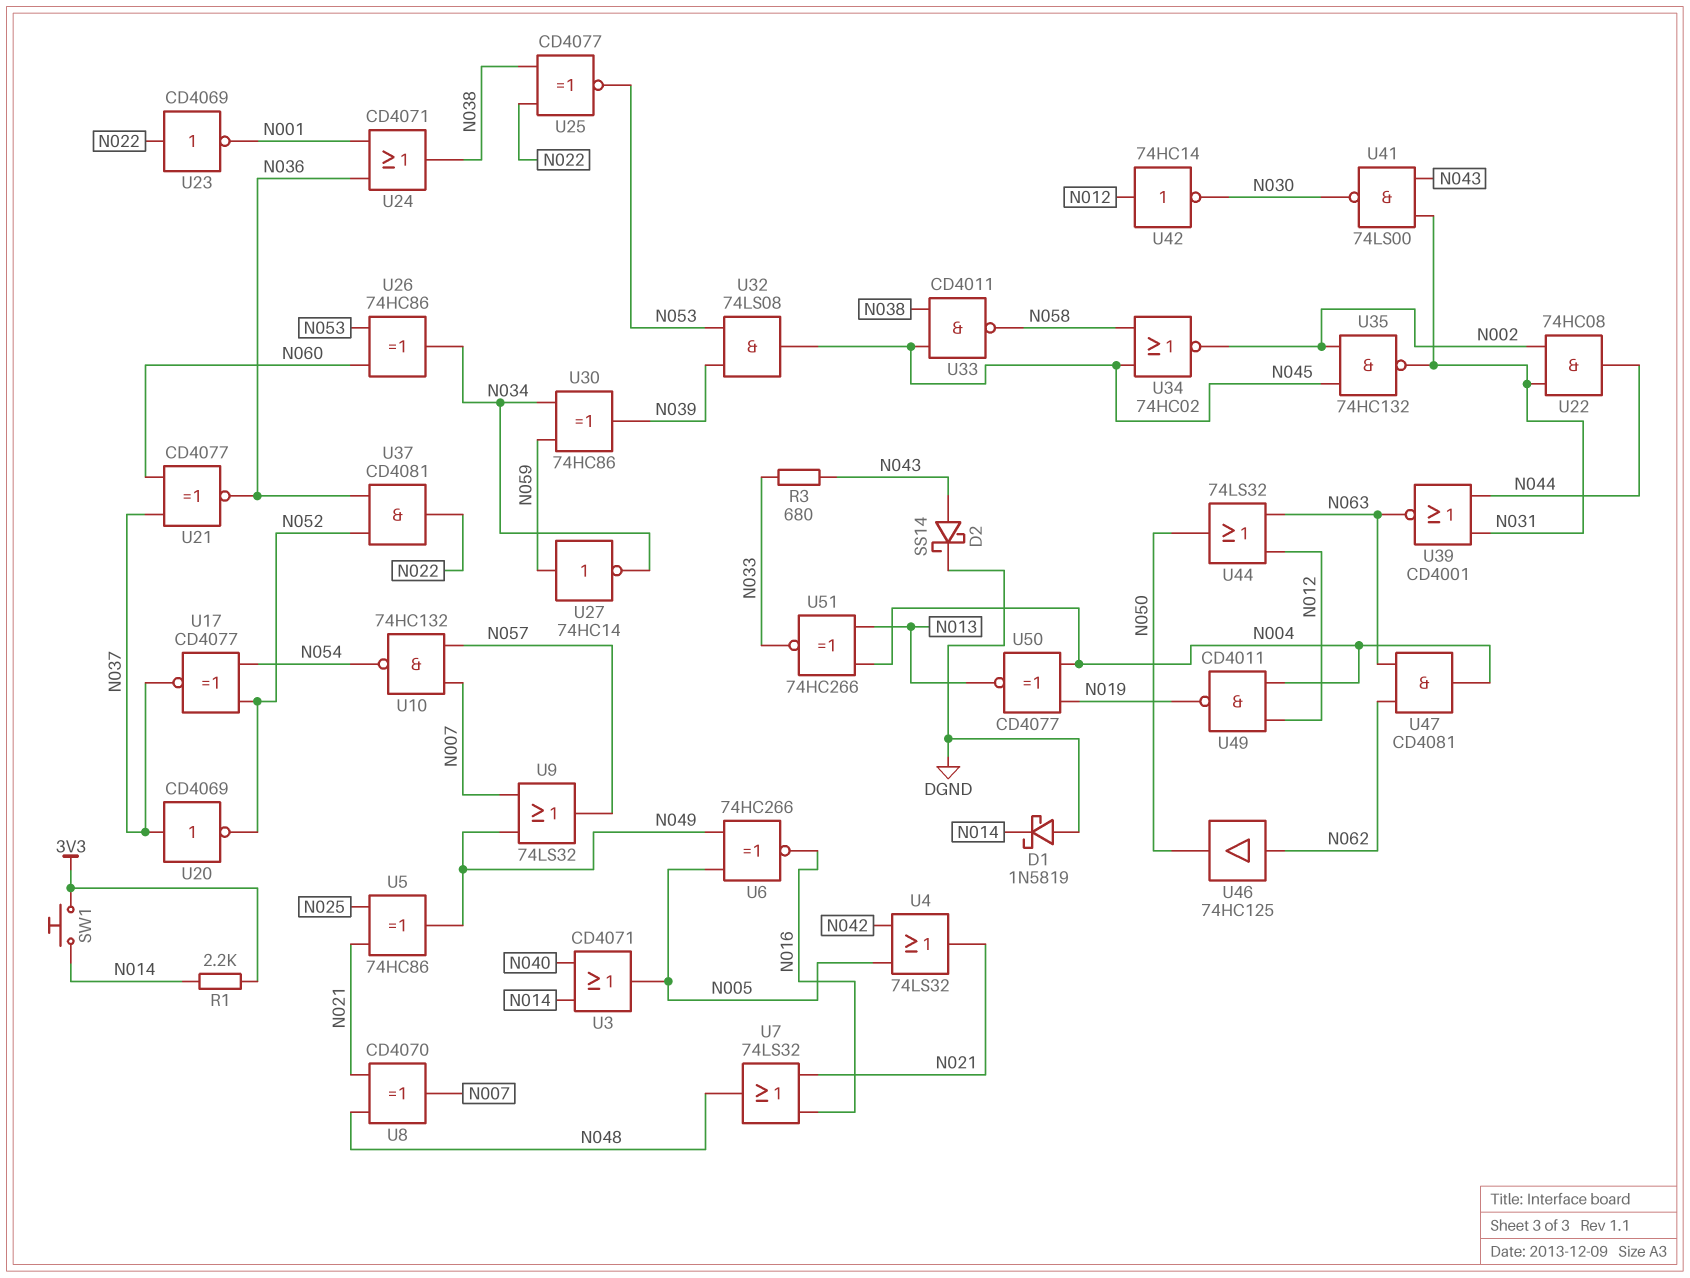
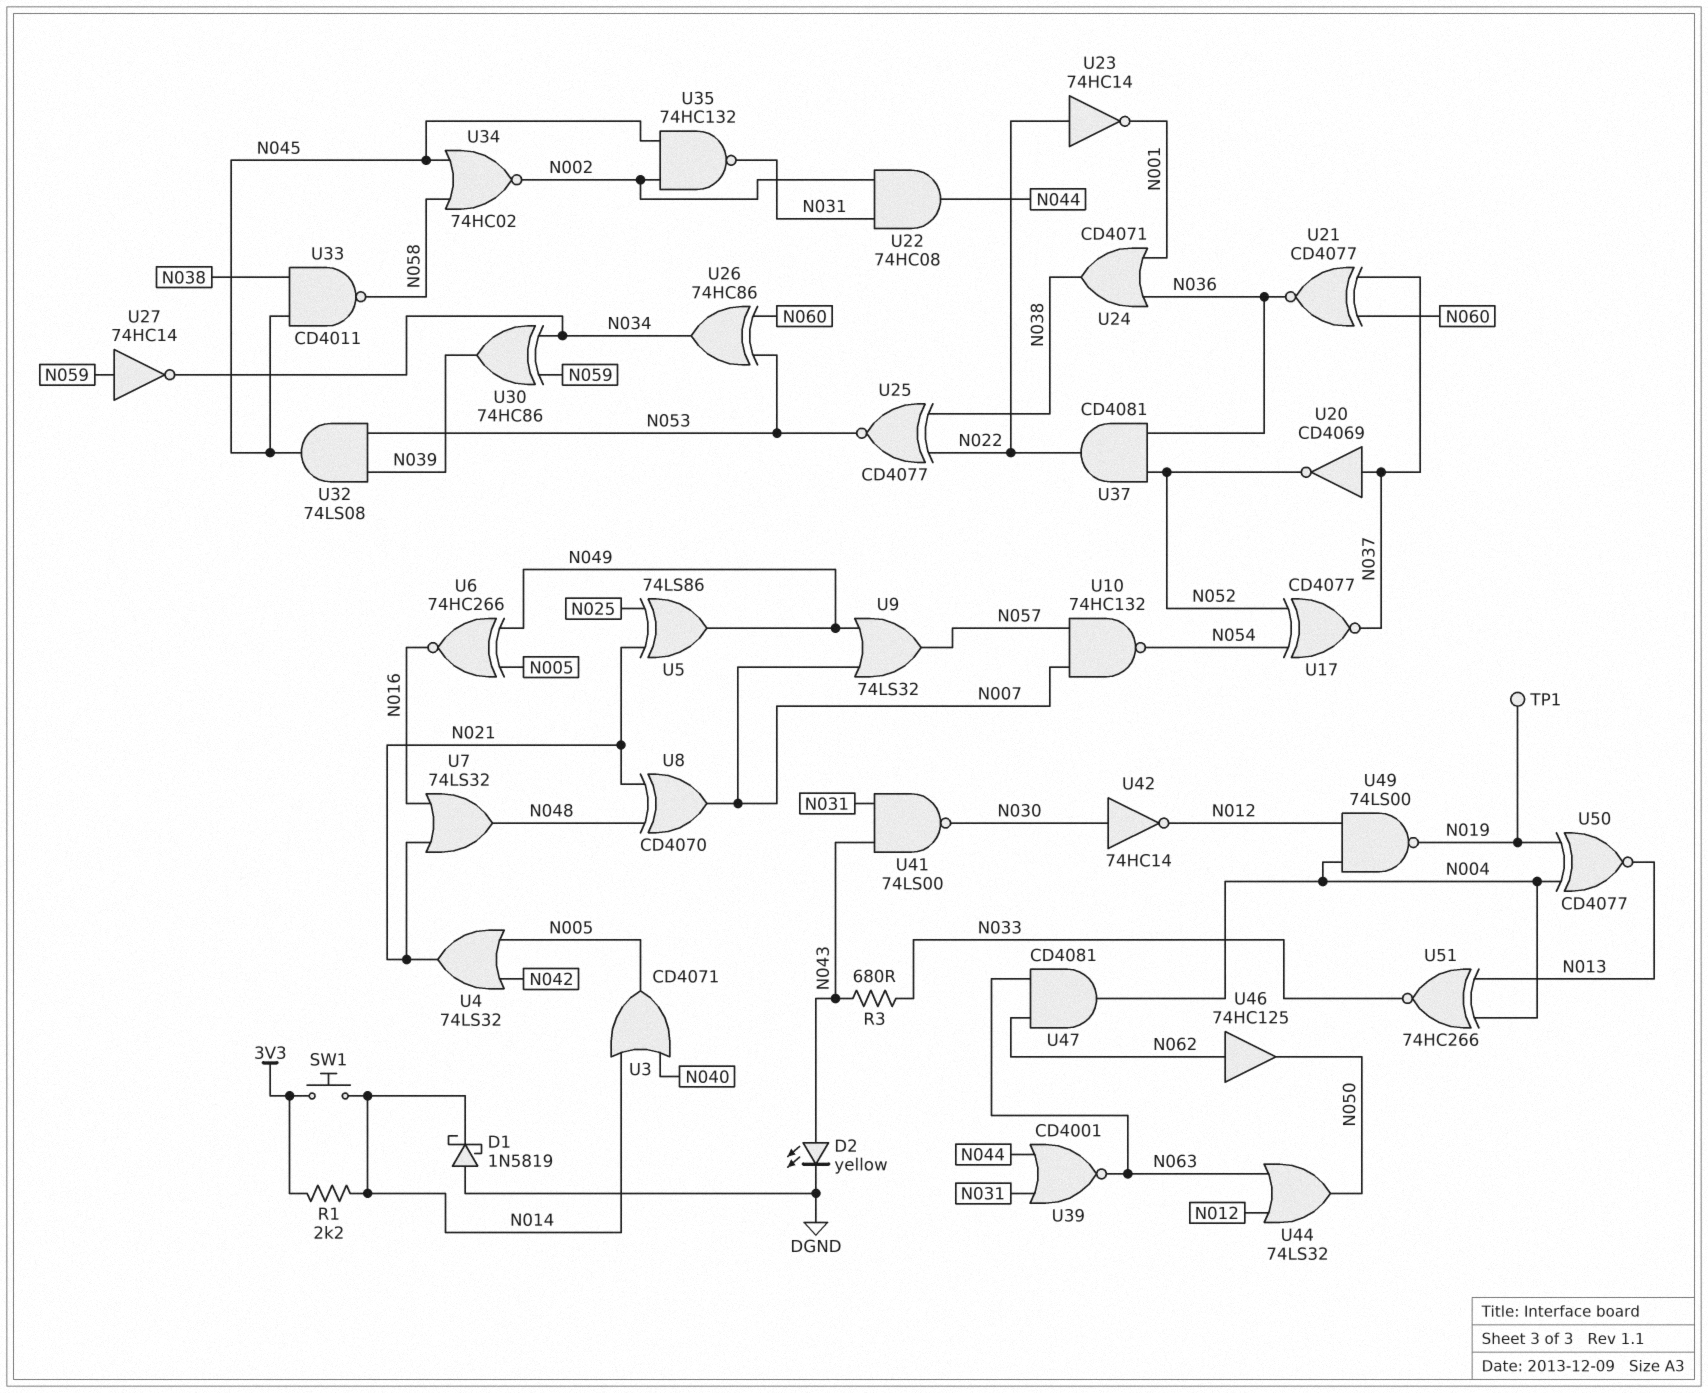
D2: schottky SS14 (A N043, K DGND) -> LED yellow (A N043, K DGND)
TP1: none -> test point (N019)
U5: XOR 74HC86 (in N021, in N025, out N049) -> XOR 74LS86 (in N021, in N025, out N049)
U23: NOT CD4069 (in N022, out N001) -> NOT 74HC14 (in N022, out N001)
U42: NOT 74HC14 (in N012, out N030) -> NOT 74HC14 (in N030, out N012)
U49: NAND CD4011 (in N004, in N012, out N019) -> NAND 74LS00 (in N004, in N012, out N019)

